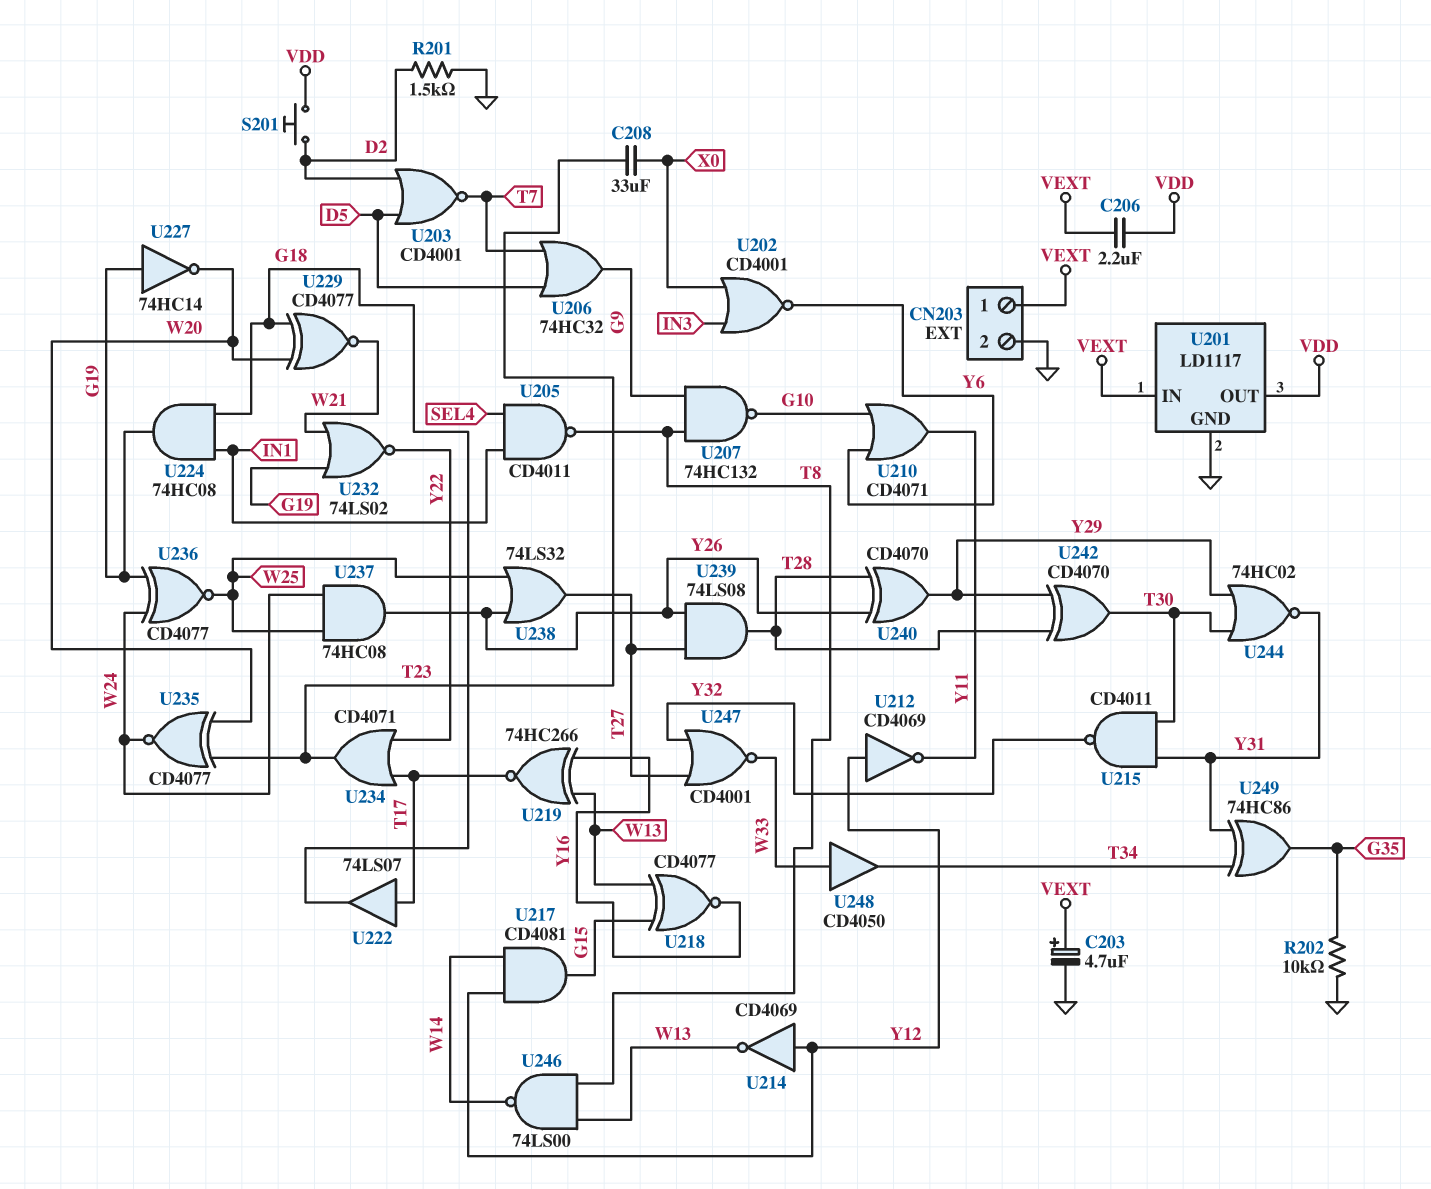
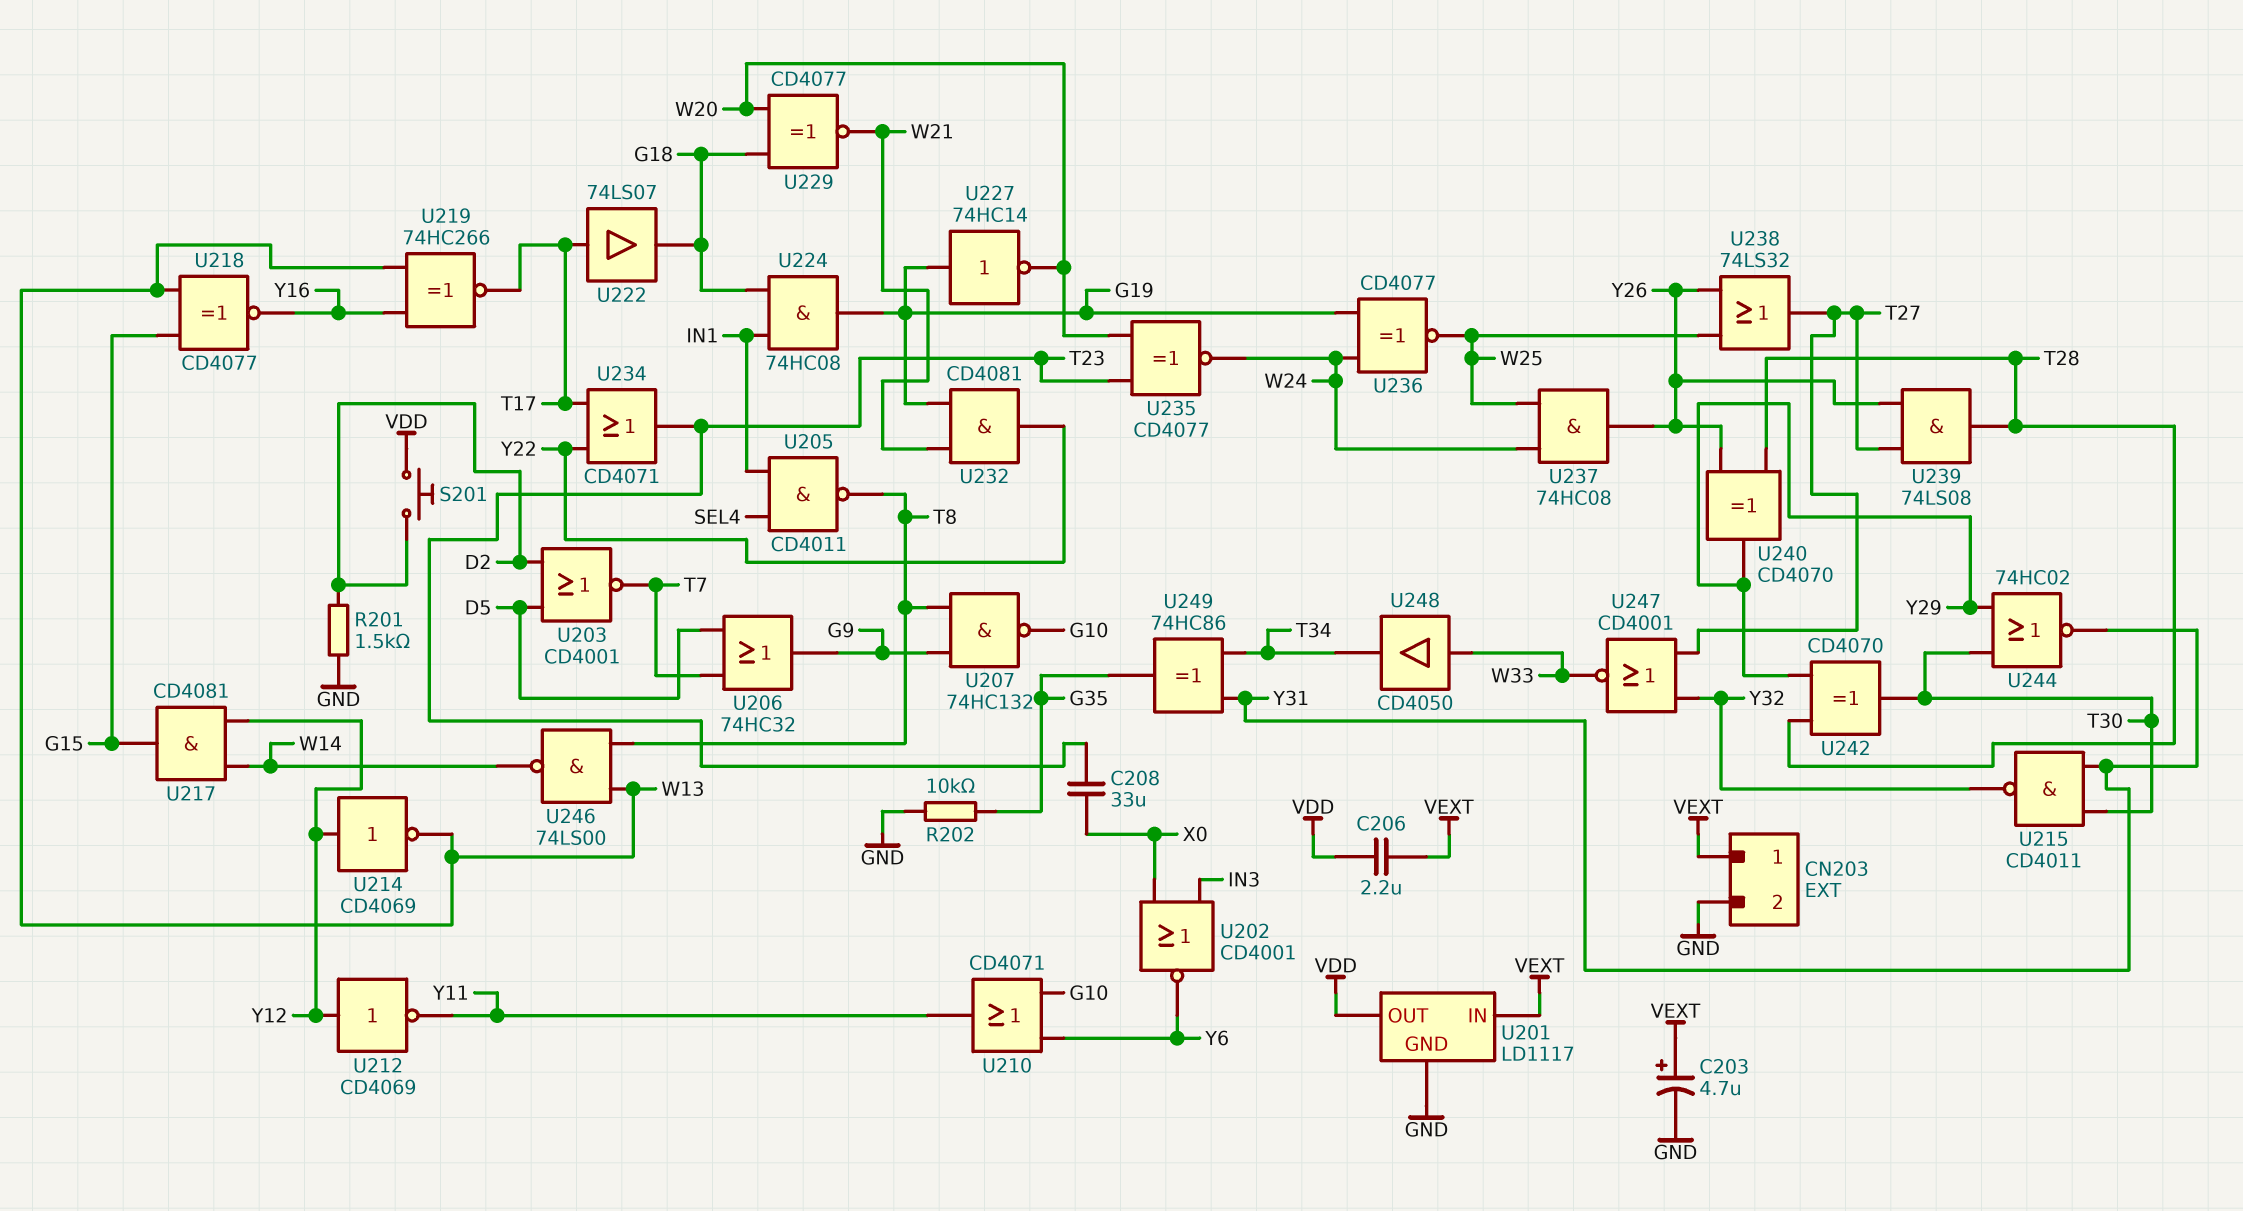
U232: NOR 74LS02 (in G19, in W21, out Y22) -> AND CD4081 (in G19, in W21, out Y22)

